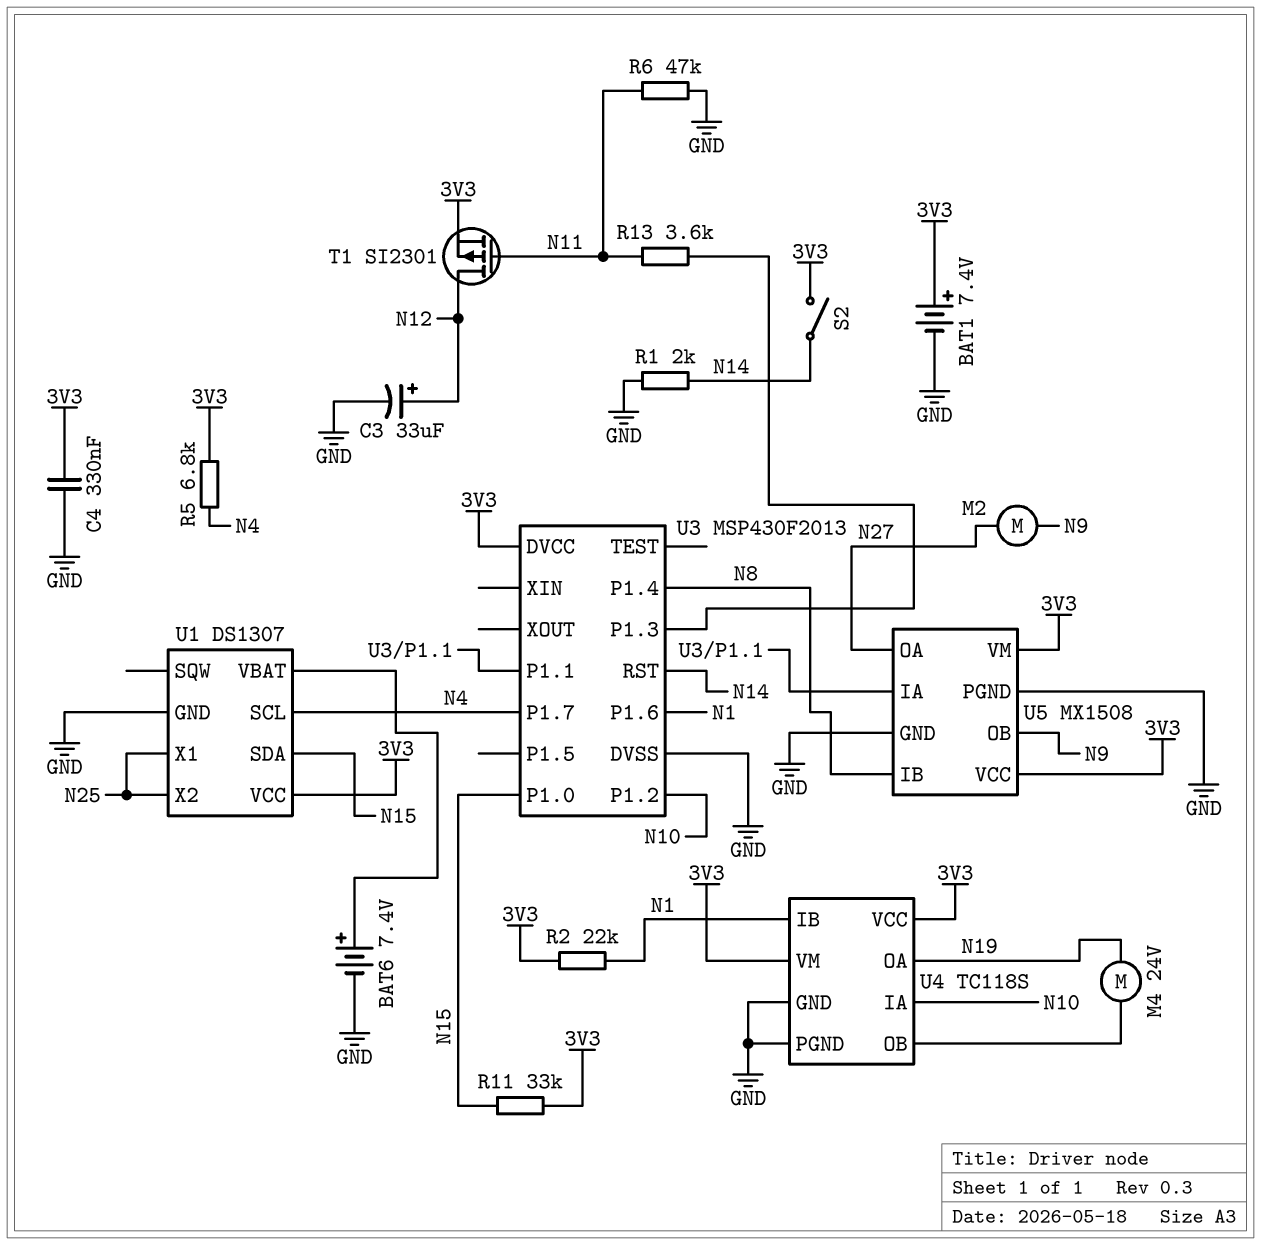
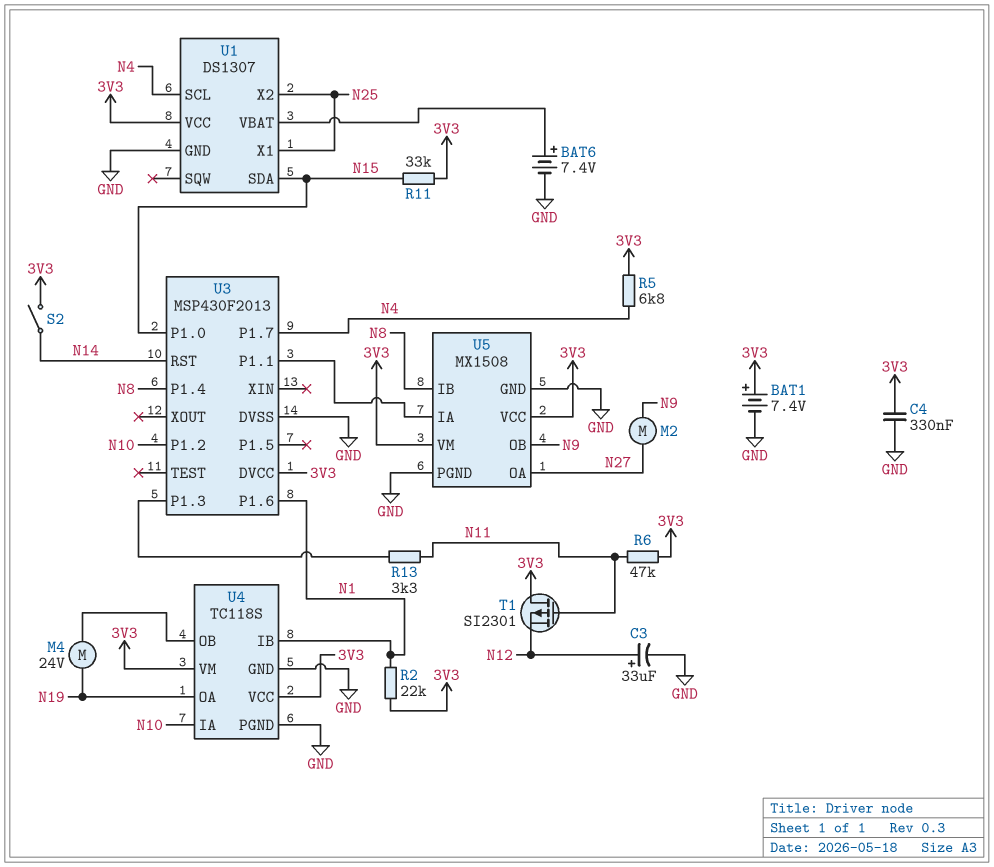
R1: 2k (GND, N14) -> none
R6: 47k (GND, N11) -> 47k (3V3, N11)
R13: 3.6k (N11, U3/P1.3) -> 3.3k (N11, U3/P1.3)
T1: PMOS SI2301 (G N11, D N12, S 3V3) -> PMOS SI2301 (G N11, D 3V3, S N12)

